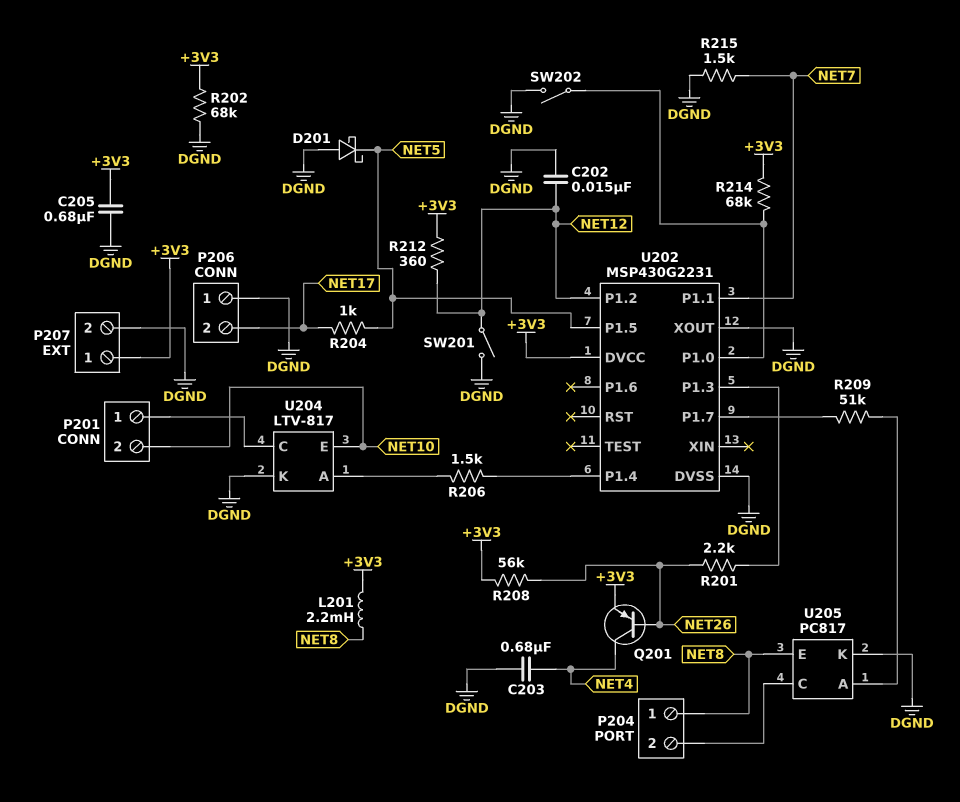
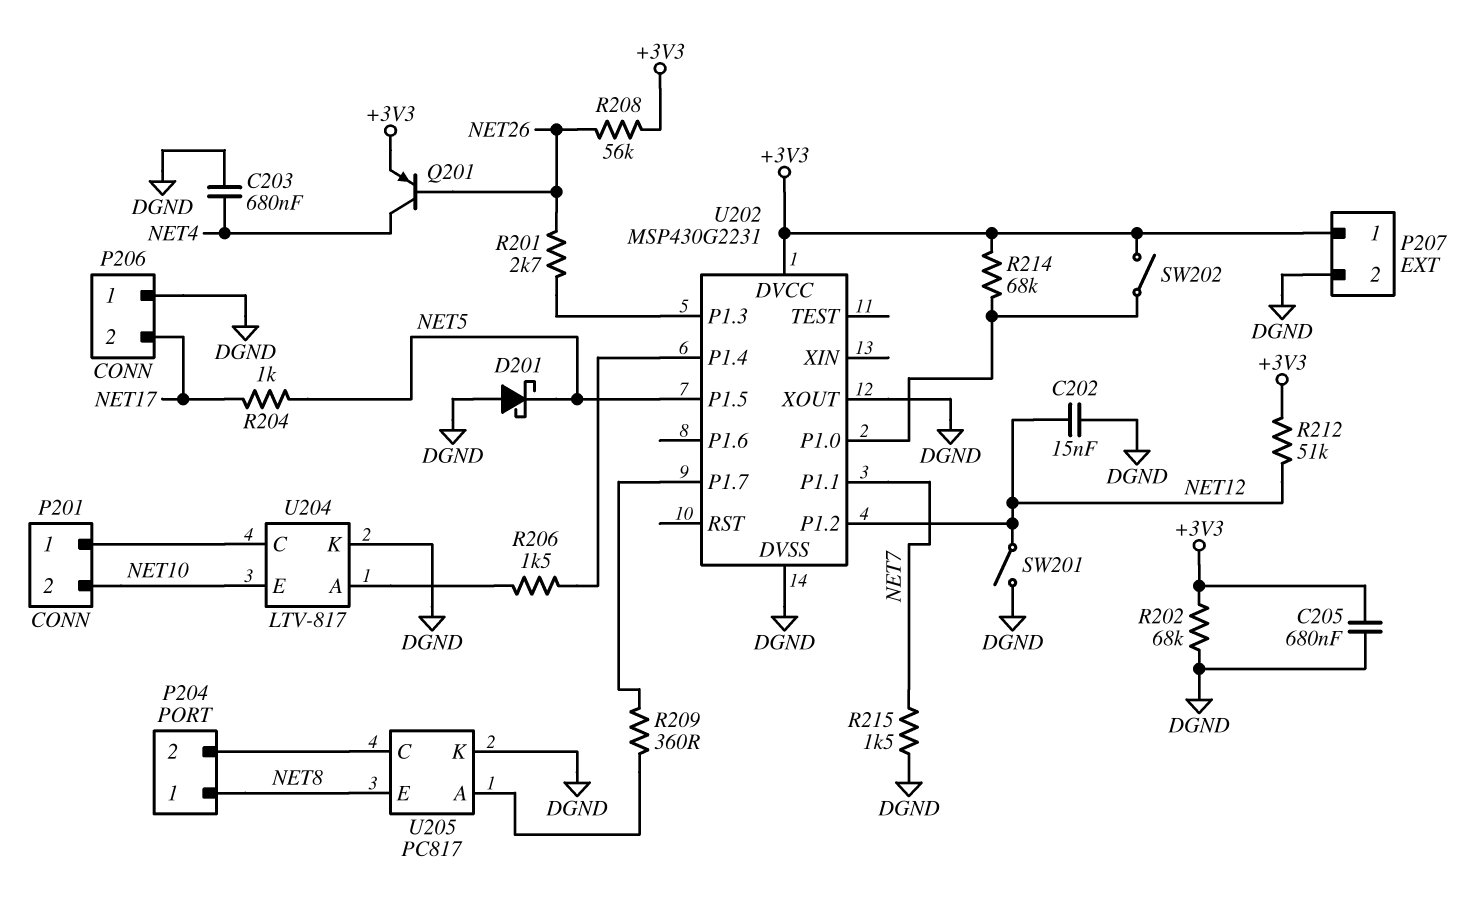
L201: 2.2mH (+3V3, NET8) -> none
R201: 2.2k (NET26, U202/P1.3) -> 2.7k (NET26, U202/P1.3)
R209: 51k (U202/P1.7, U205/A) -> 360 (U202/P1.7, U205/A)
R212: 360 (+3V3, NET12) -> 51k (+3V3, NET12)
SW202: switch (DGND, U202/P1.0) -> switch (+3V3, U202/P1.0)

